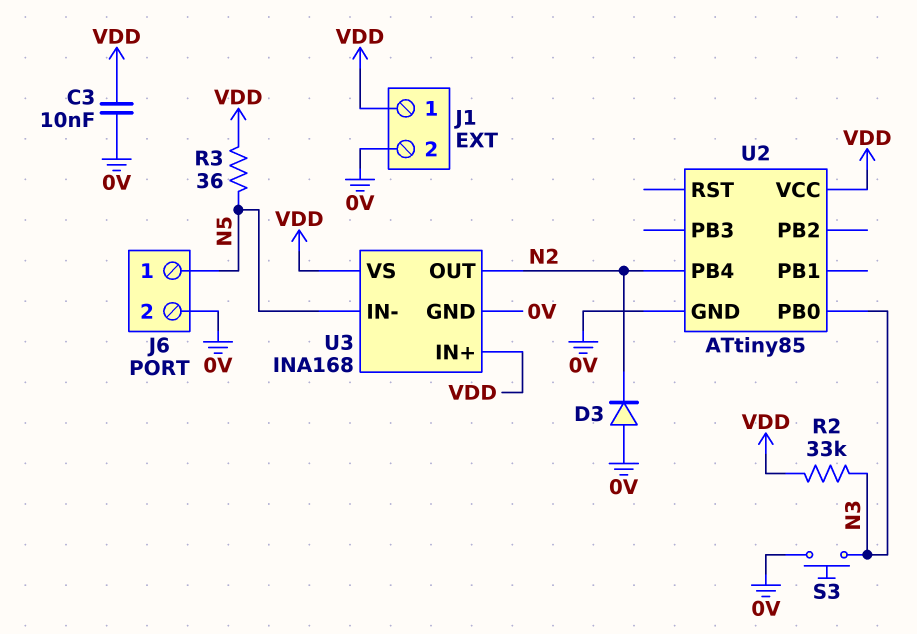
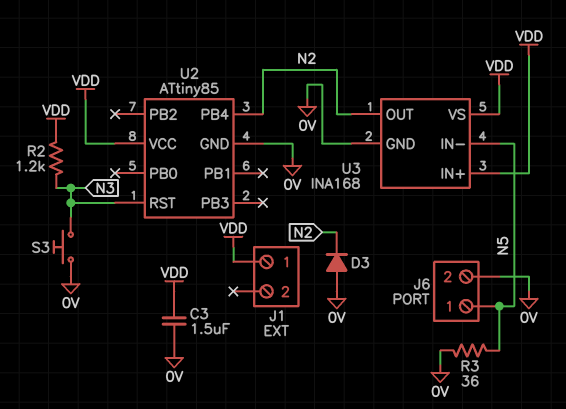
C3: 10nF (0V, VDD) -> 1.5uF (0V, VDD)
J1 pin 2: 0V -> none
R2: 33k (N3, VDD) -> 1.2k (N3, VDD)
R3: 36 (N5, VDD) -> 36 (0V, N5)
U2 pin PB0: N3 -> none
U2 pin RST: none -> N3

